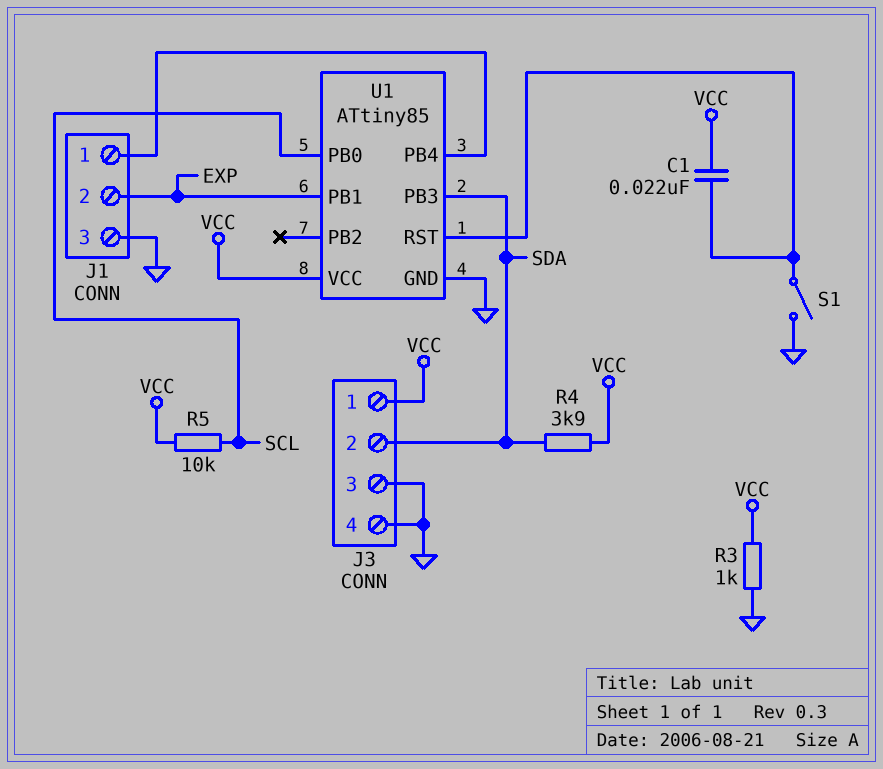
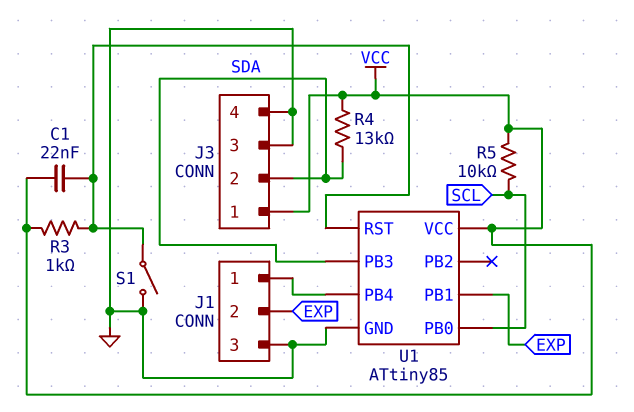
R3: 1k (GND, VCC) -> 1k (U1/RST, VCC)
R4: 3.9k (SDA, VCC) -> 13k (SDA, VCC)

